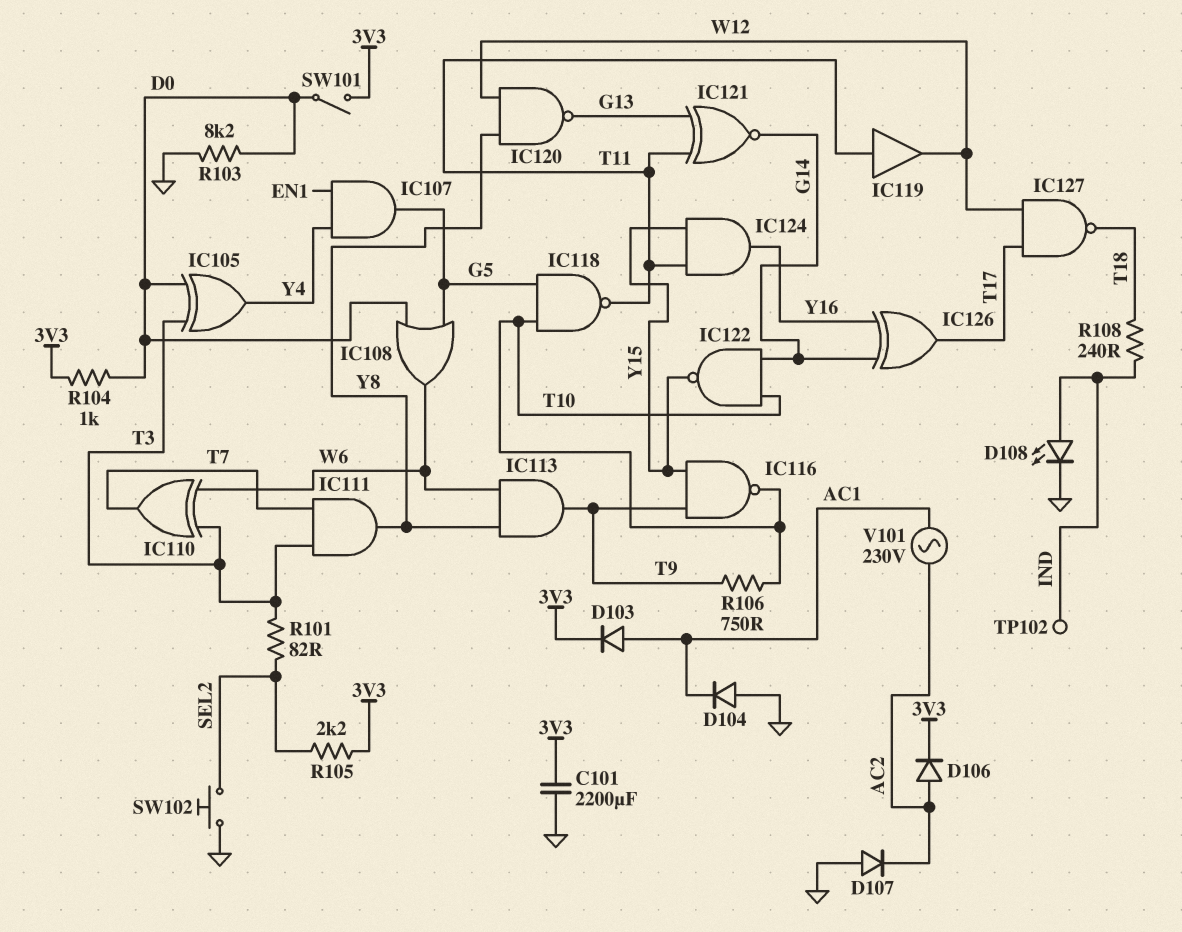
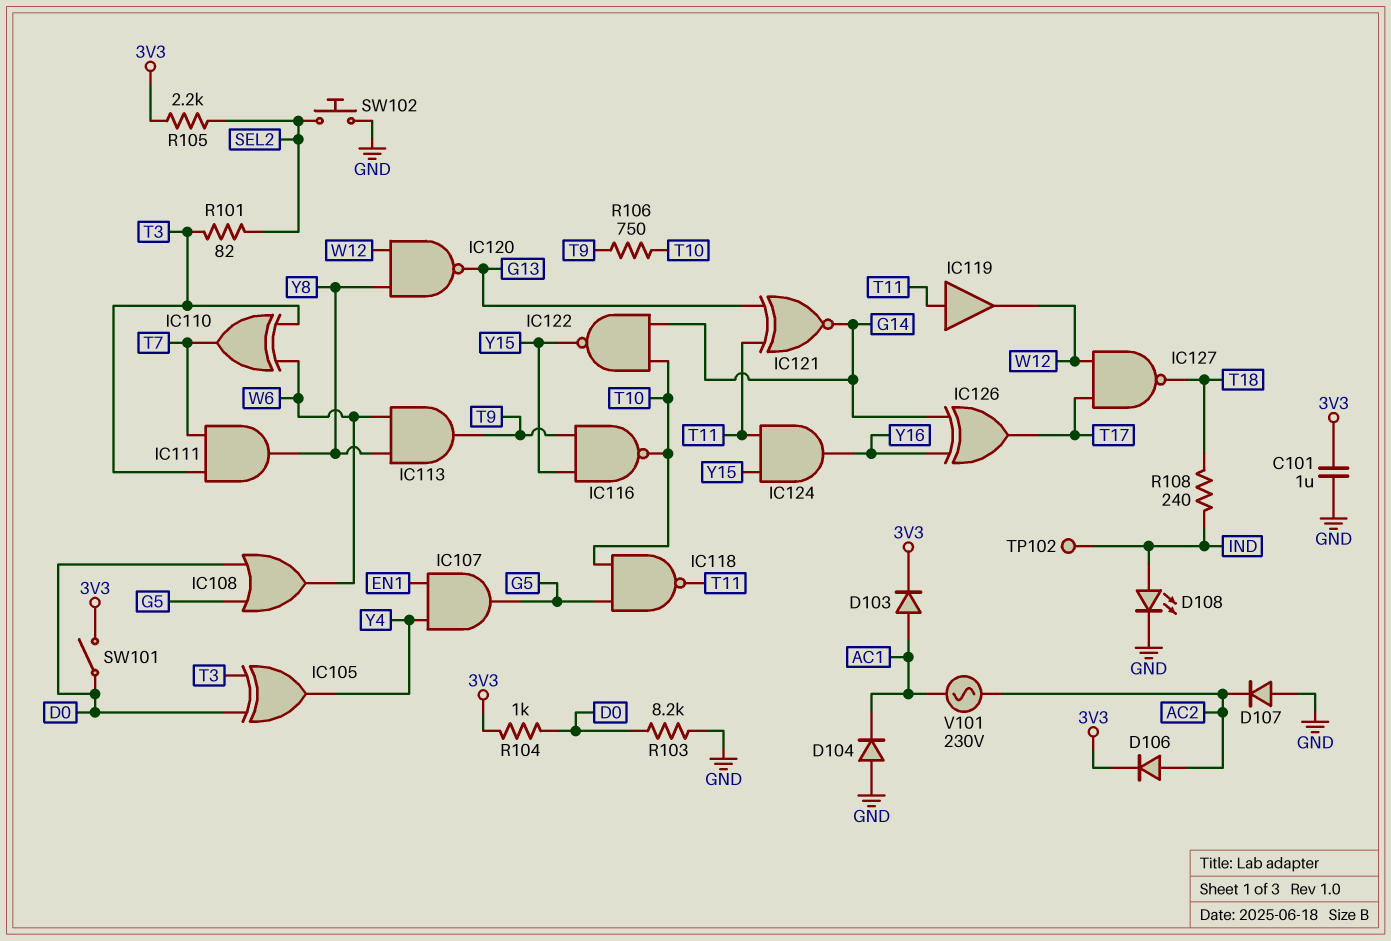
C101: 2200uF (3V3, GND) -> 1uF (3V3, GND)

